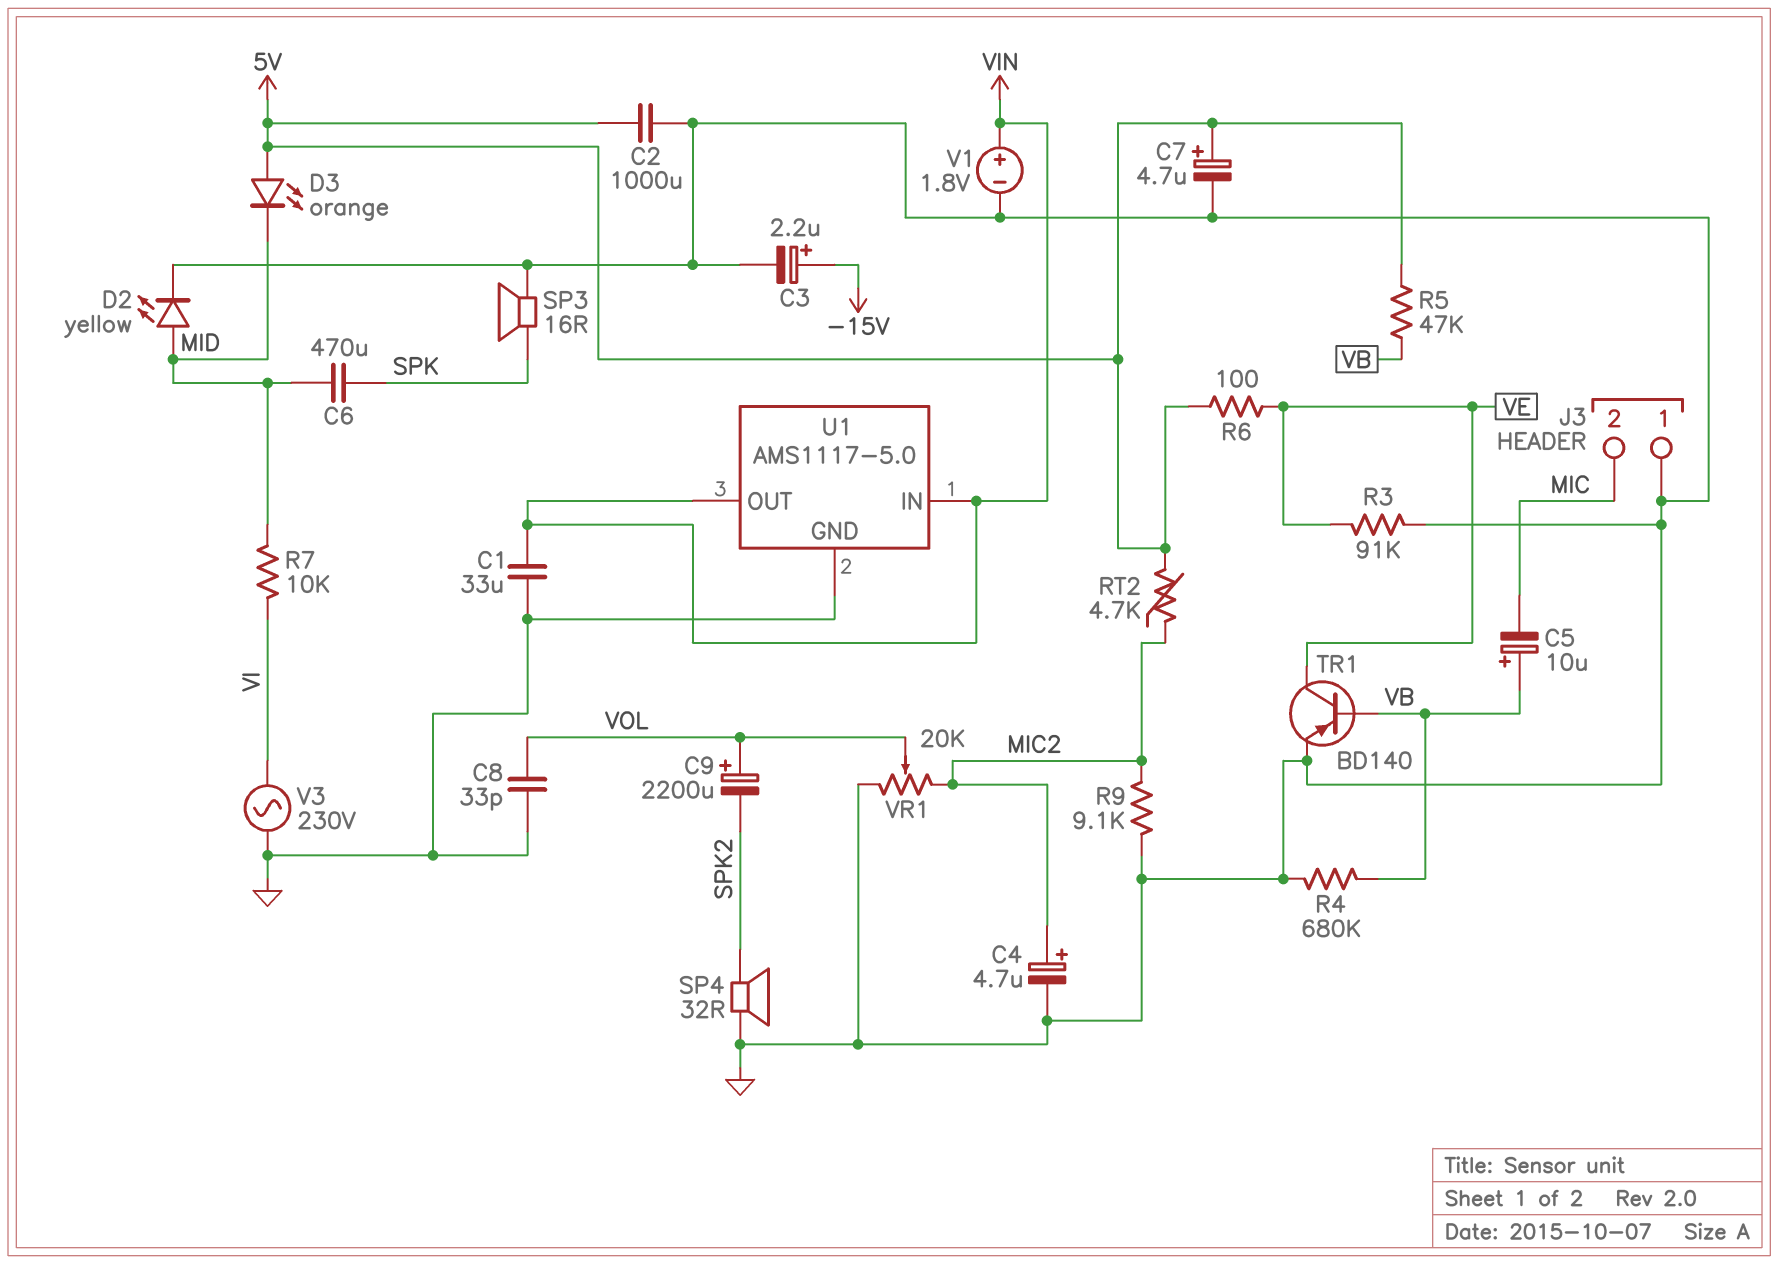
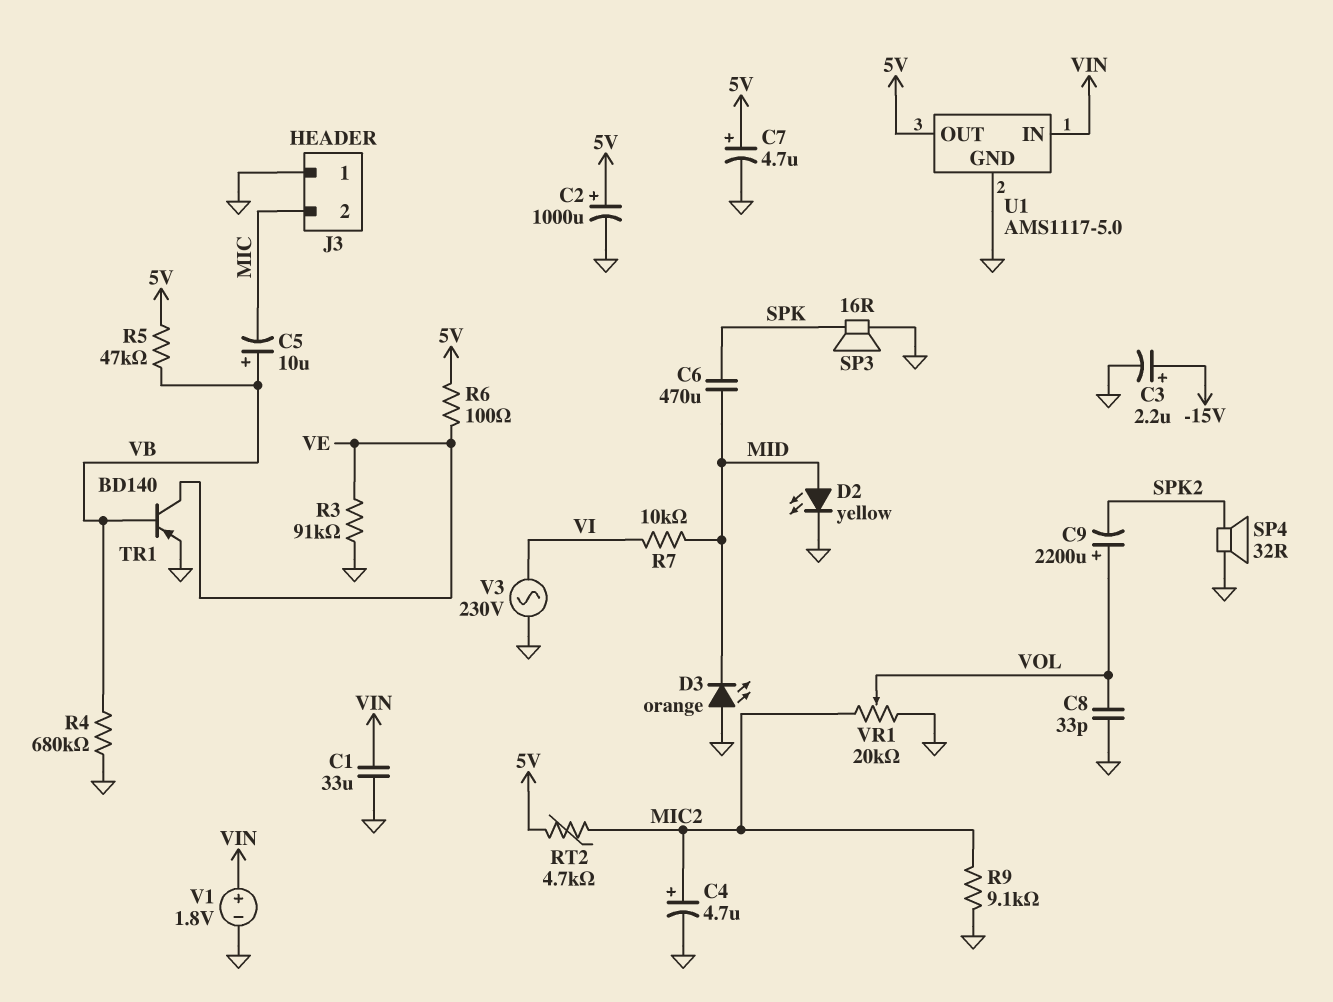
C2: 1000uF (5V, GND) -> 1000uF (plus 5V, minus GND)
D3: LED orange (A 5V, K MID) -> LED orange (A GND, K MID)
U1 pin OUT: VIN -> 5V

